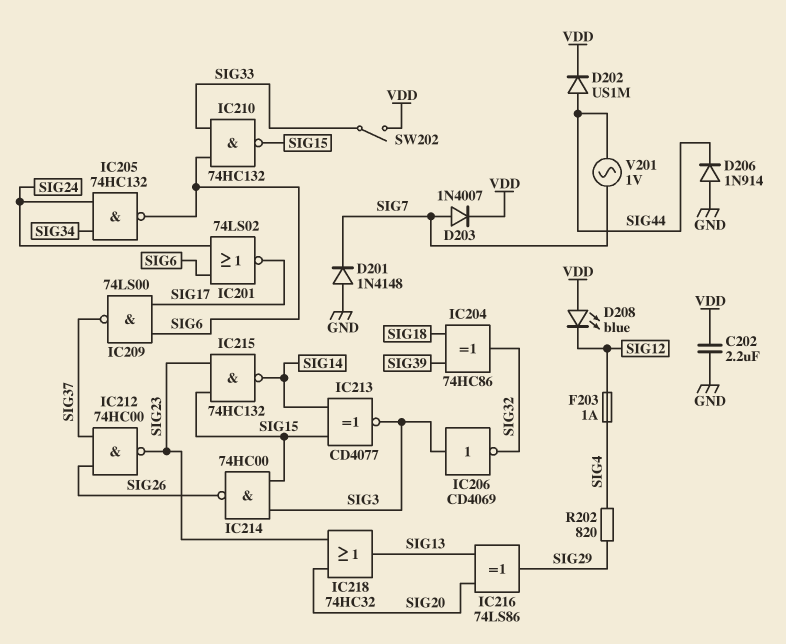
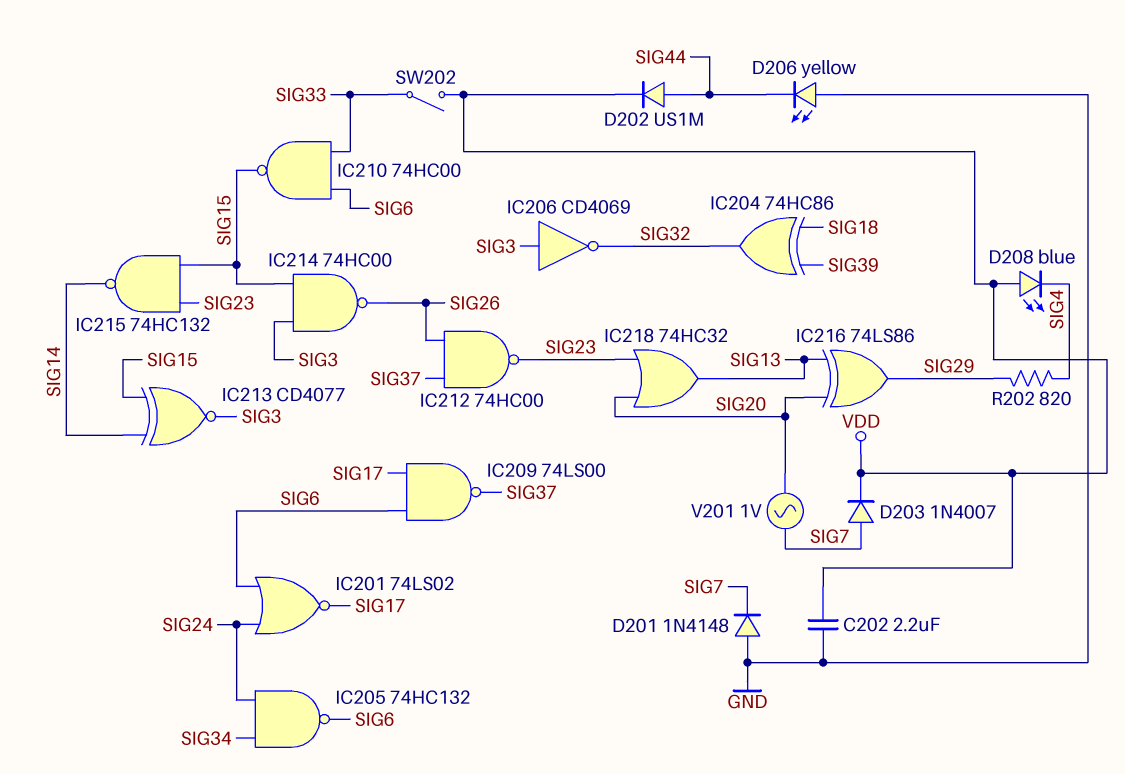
D206: diode 1N914 (A GND, K SIG44) -> LED yellow (A GND, K SIG44)
D208: LED blue (A VDD, K SIG12) -> LED blue (A VDD, K SIG4)
F203: 1A (SIG4, SIG12) -> none
IC210: NAND 74HC132 (in SIG6, in SIG33, out SIG15) -> NAND 74HC00 (in SIG6, in SIG33, out SIG15)
V201: AC 1V (SIG7, SIG44) -> AC 1V (SIG7, SIG20)

